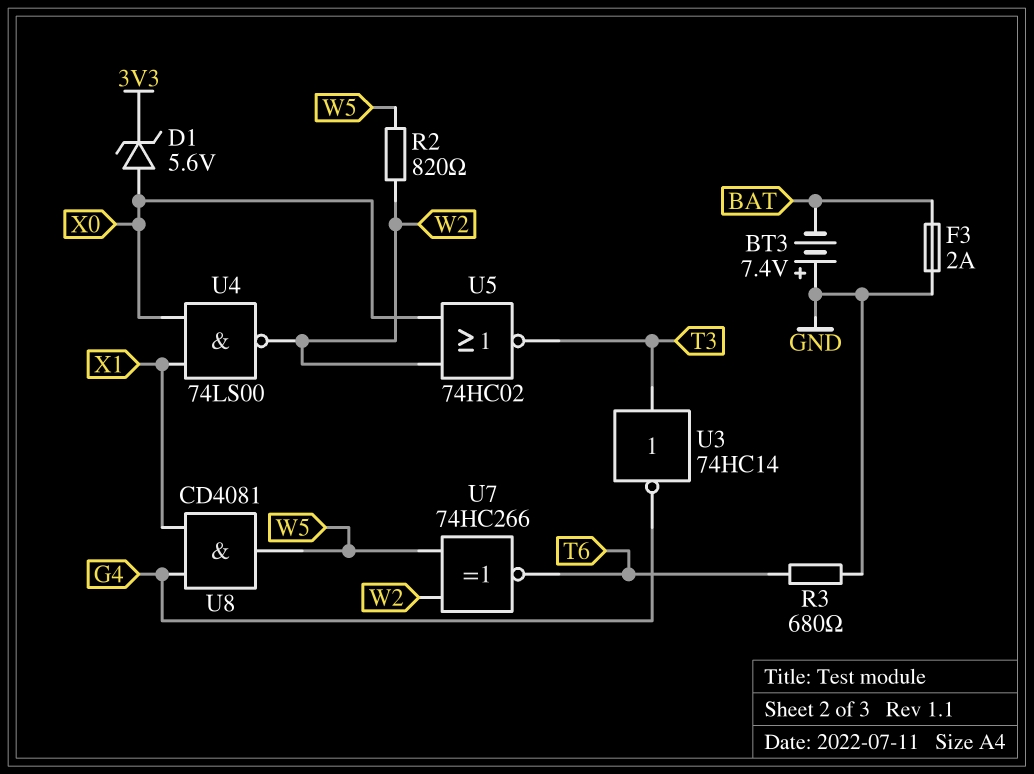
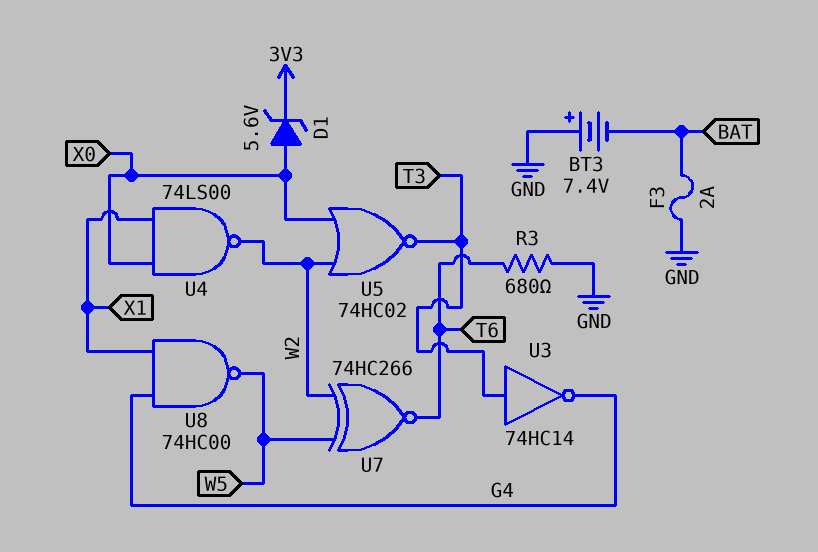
R2: 820 (W2, W5) -> none
U8: AND CD4081 (in G4, in X1, out W5) -> NAND 74HC00 (in G4, in X1, out W5)

